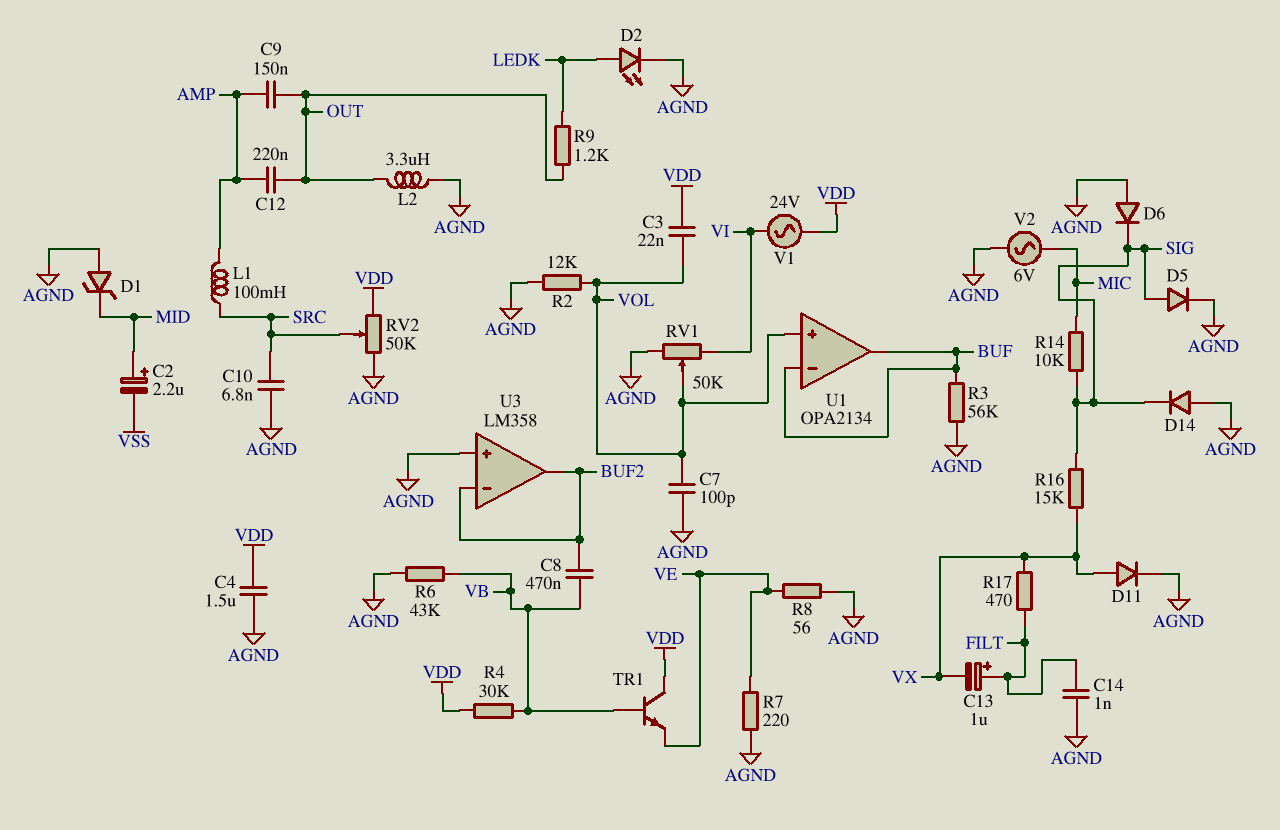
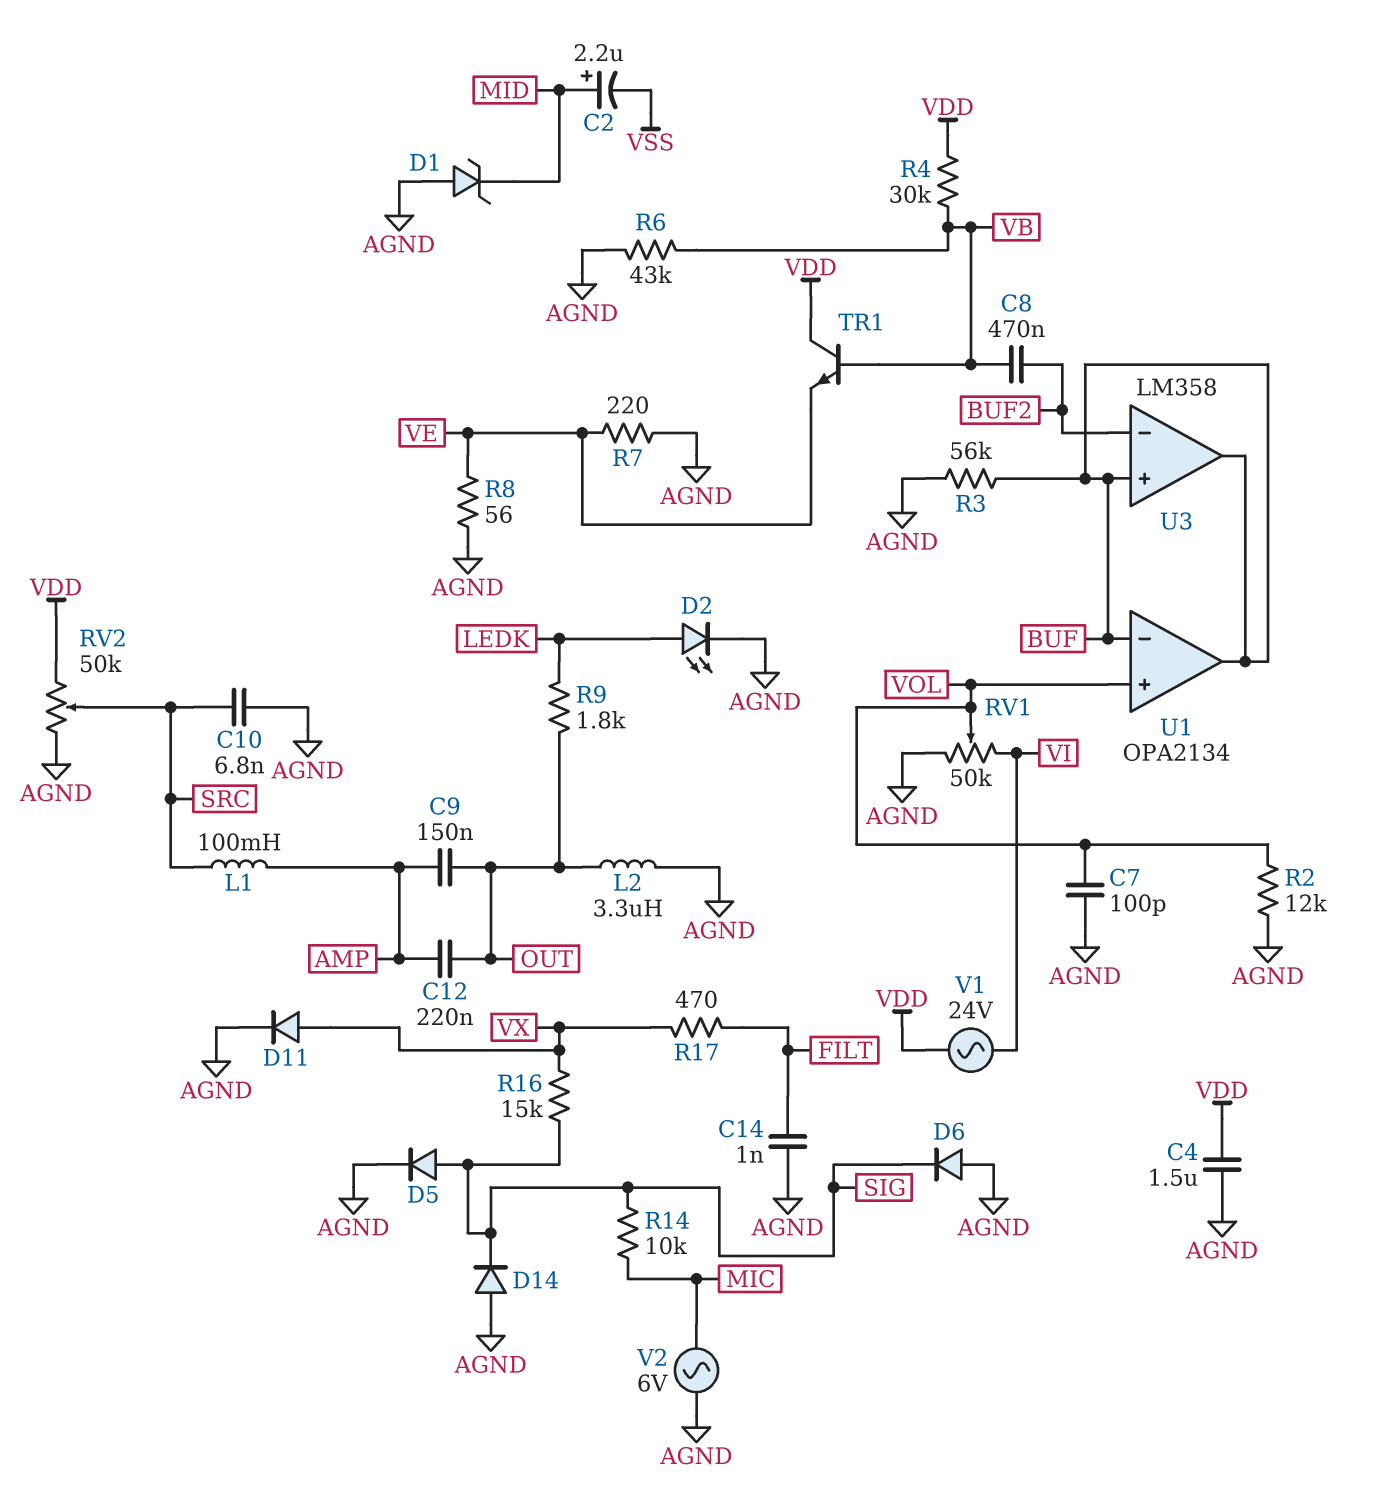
C3: 22nF (VDD, VOL) -> none
C13: 1uF (plus FILT, minus VX) -> none
R9: 1.2k (LEDK, OUT) -> 1.8k (LEDK, OUT)
U3 pin in+: AGND -> BUF
U3 pin out: BUF2 -> BUF

